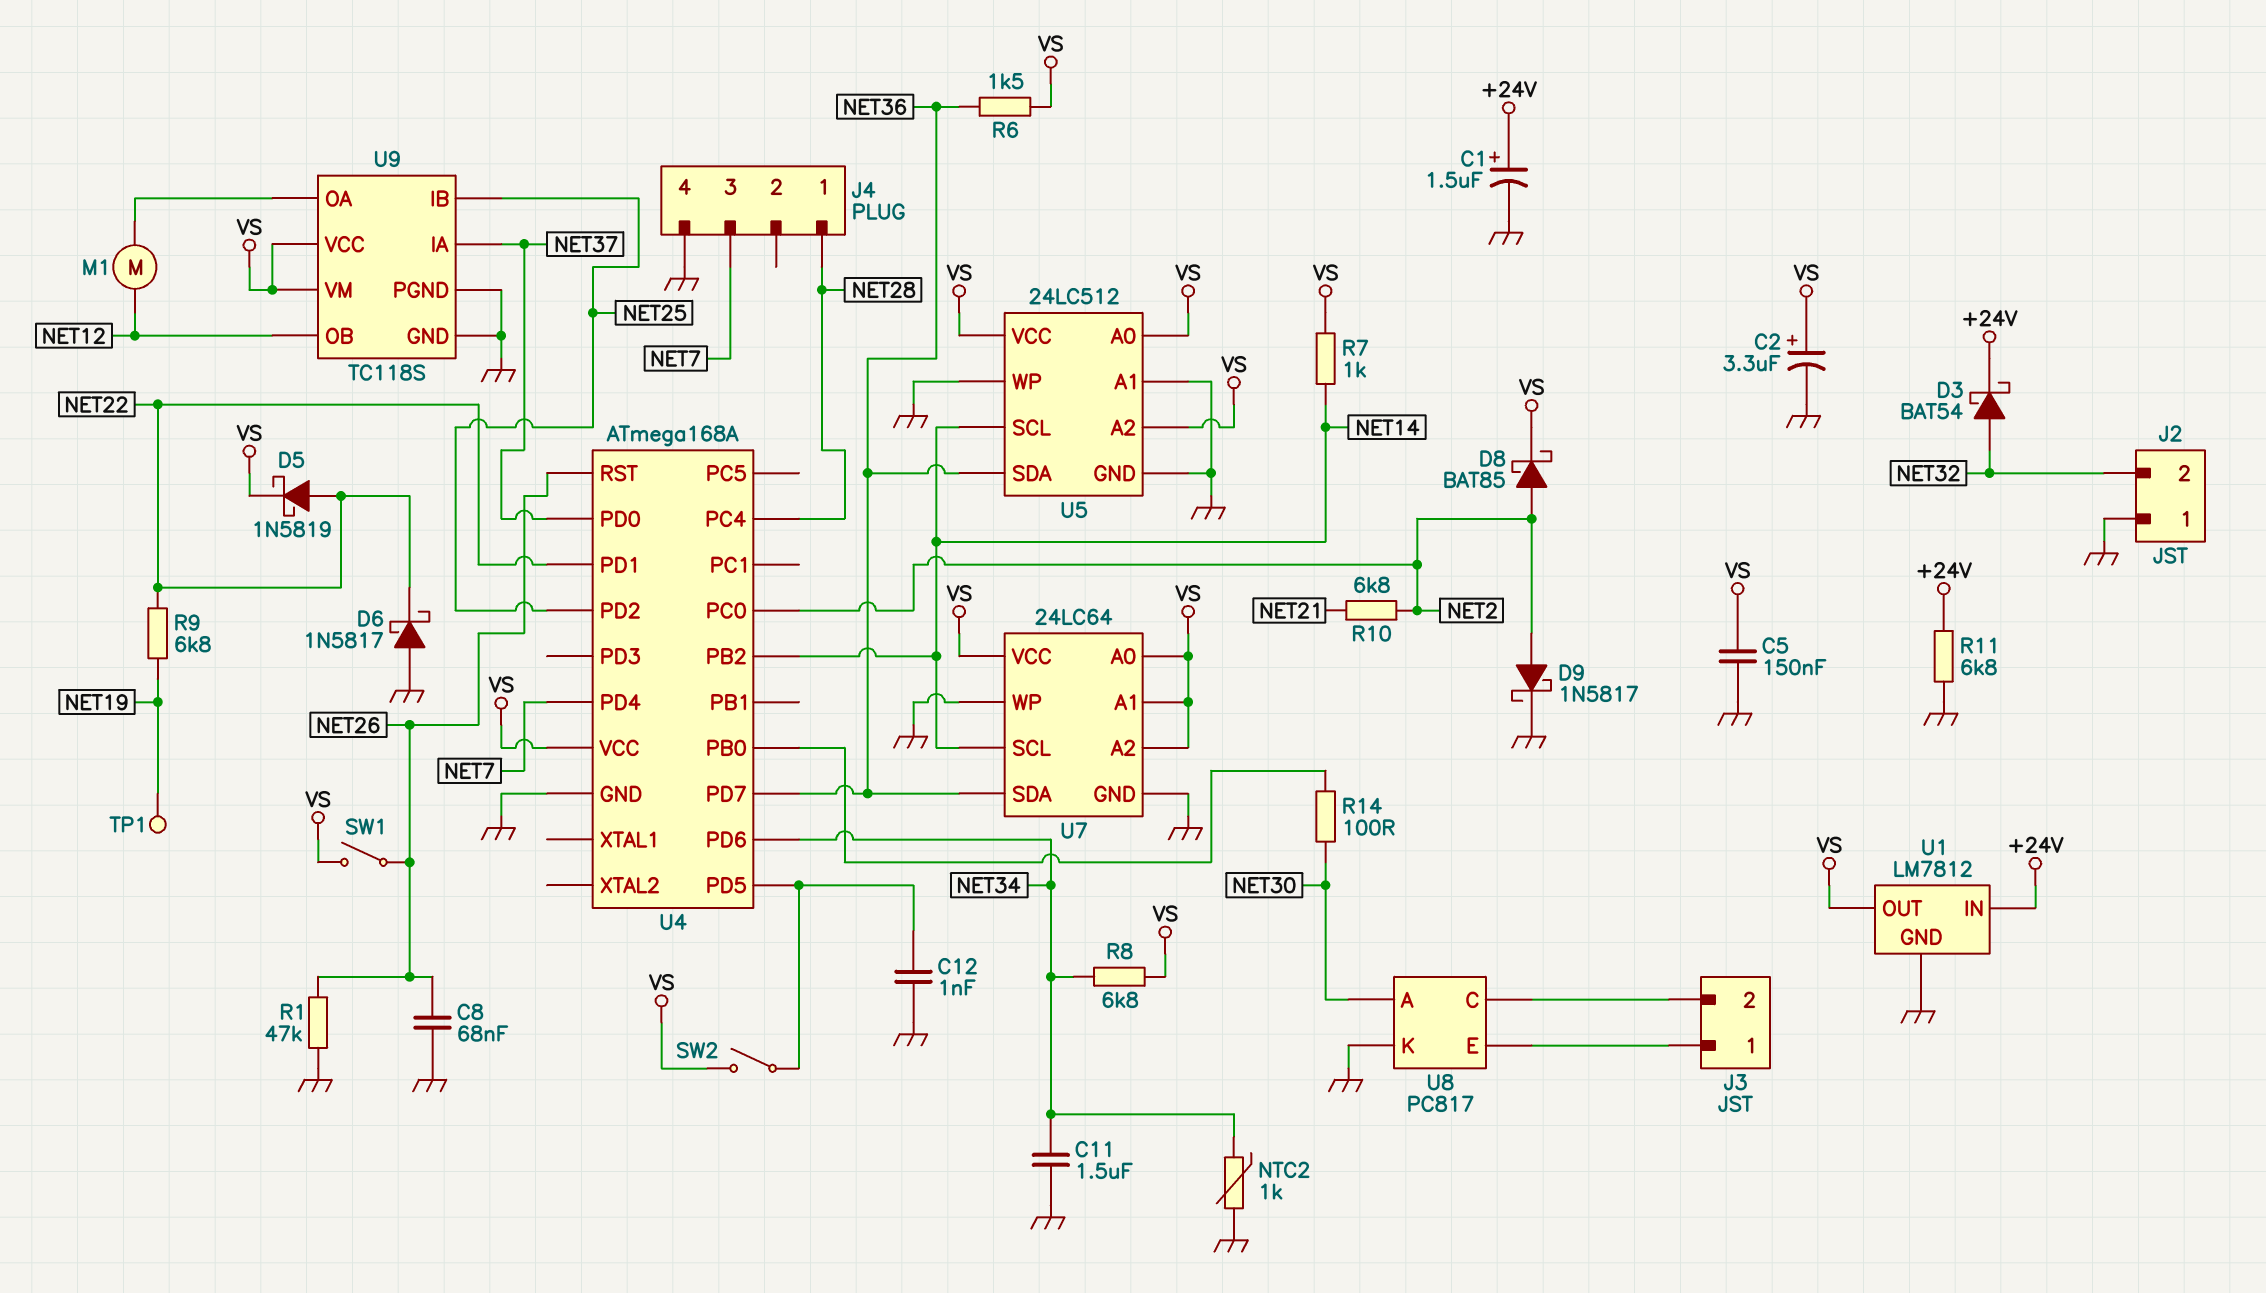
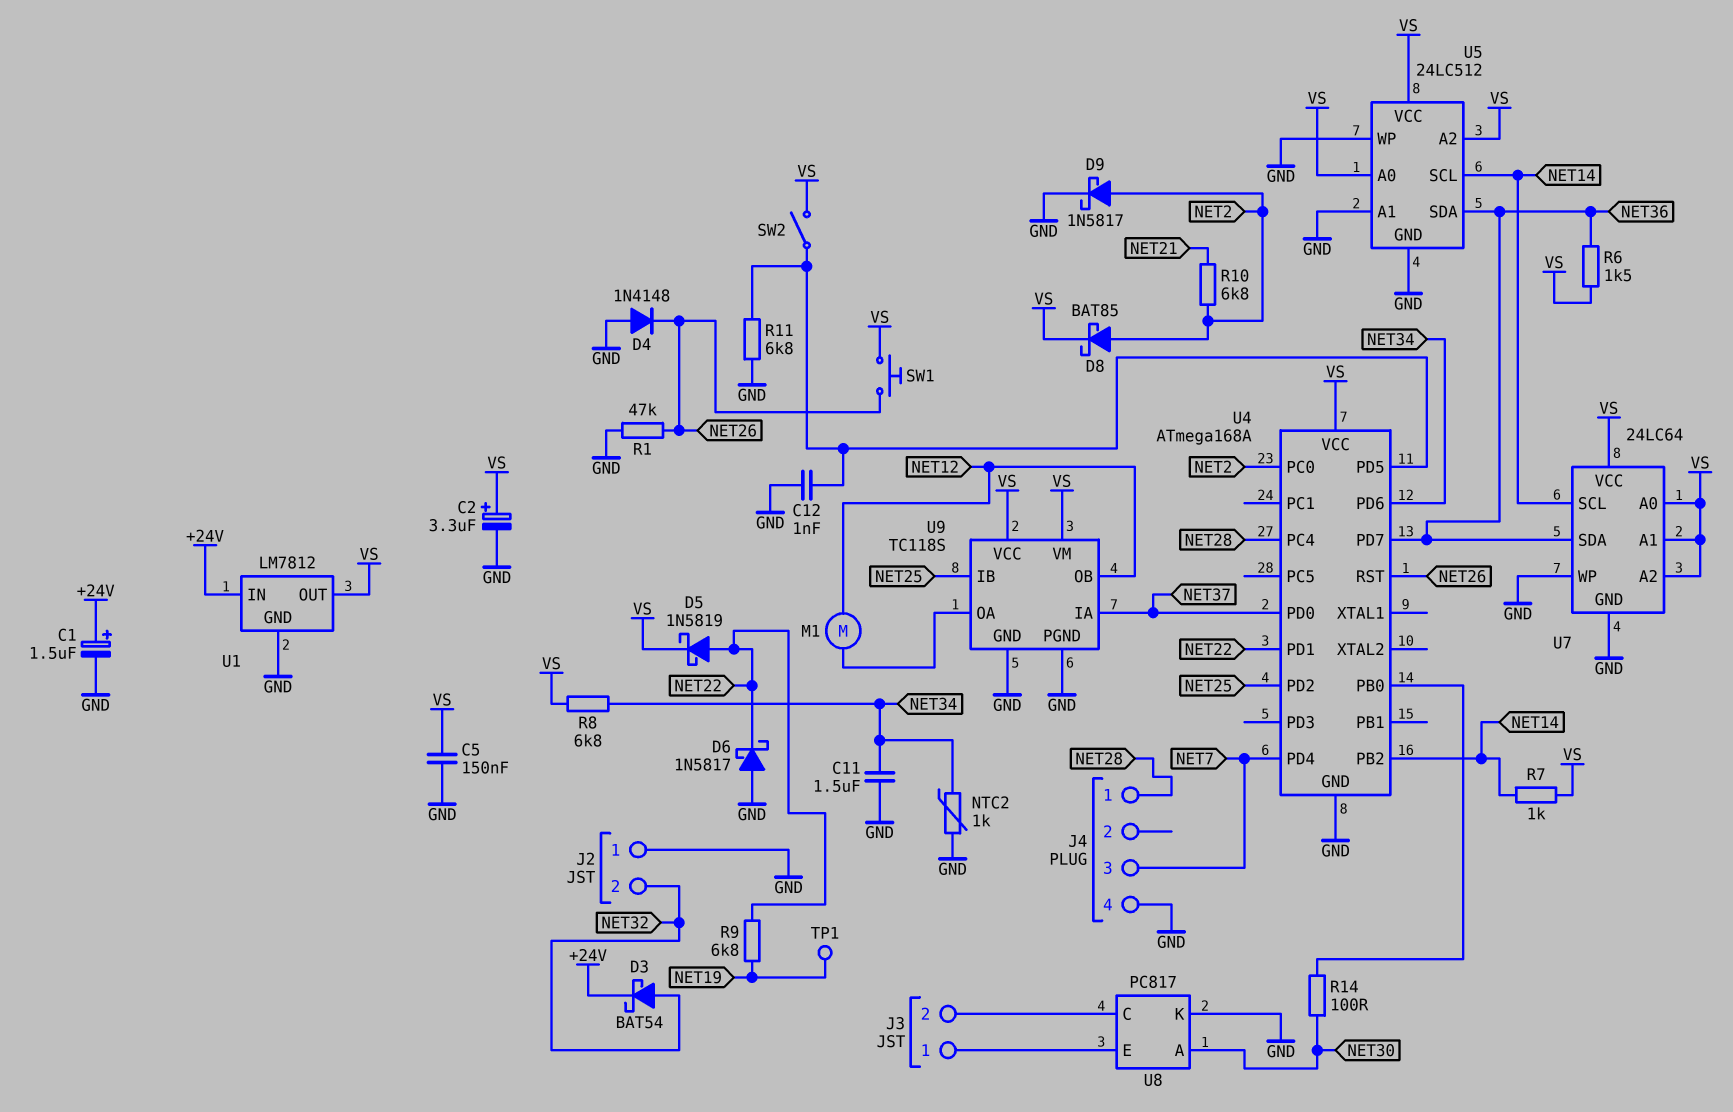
C8: 68nF (GND, NET26) -> none
D4: none -> diode 1N4148 (A GND, K NET26)
R11: 6.8k (+24V, GND) -> 6.8k (GND, U4/PD5)
SW1: switch (NET26, VS) -> button (NET26, VS)

